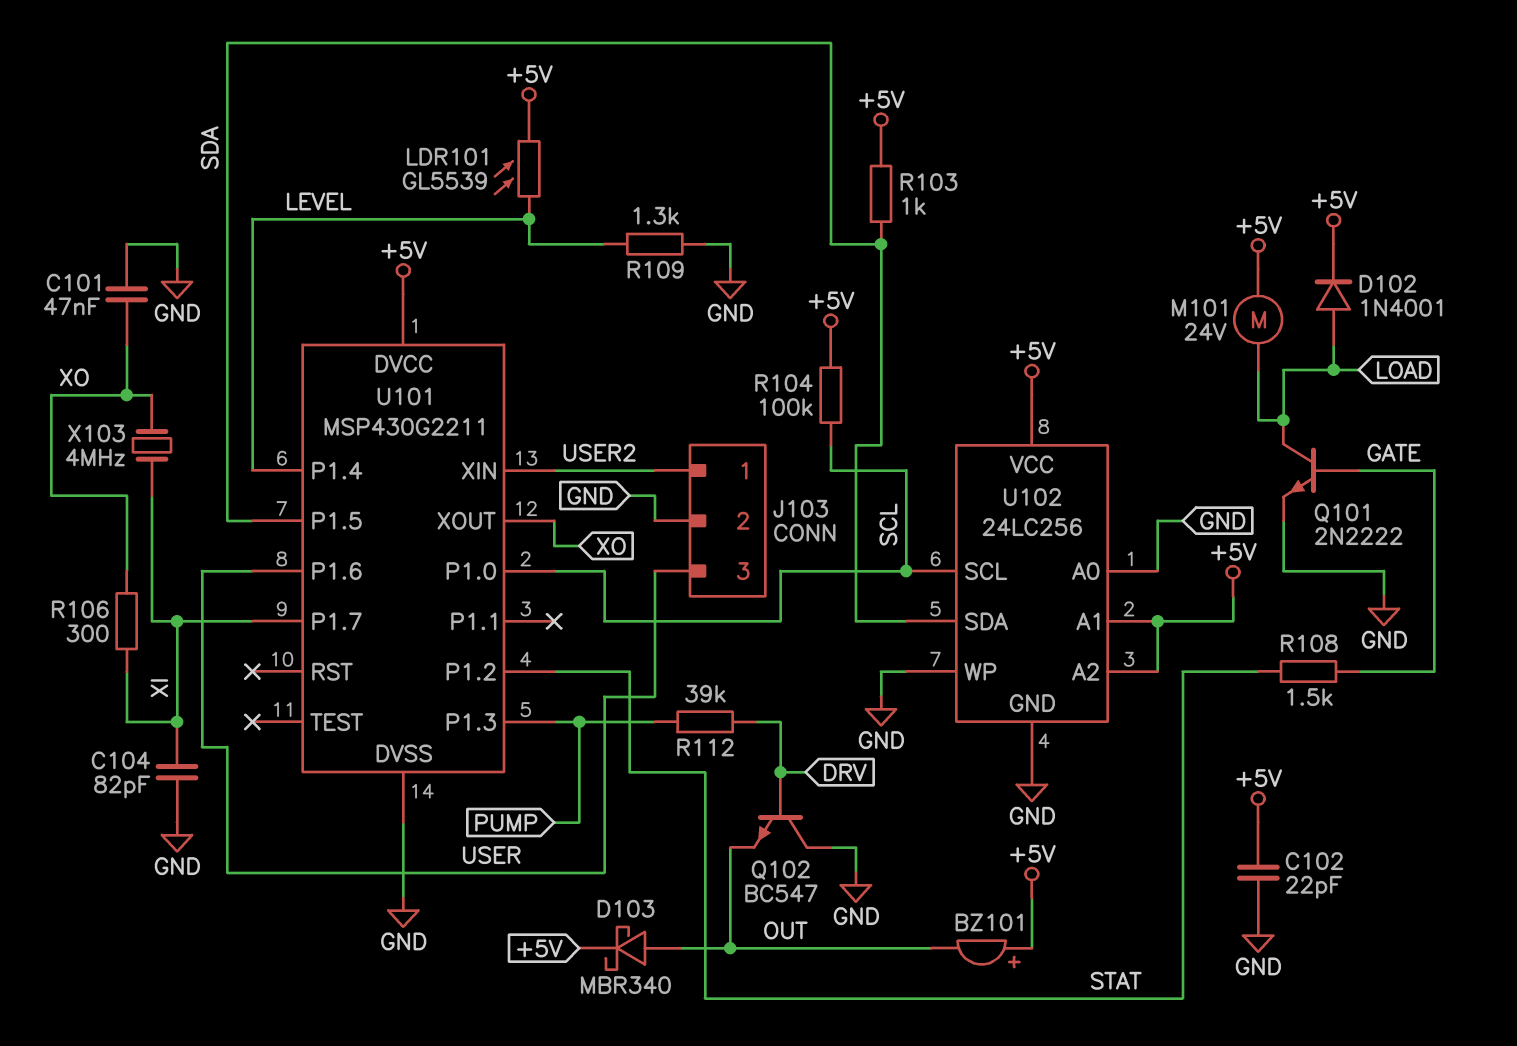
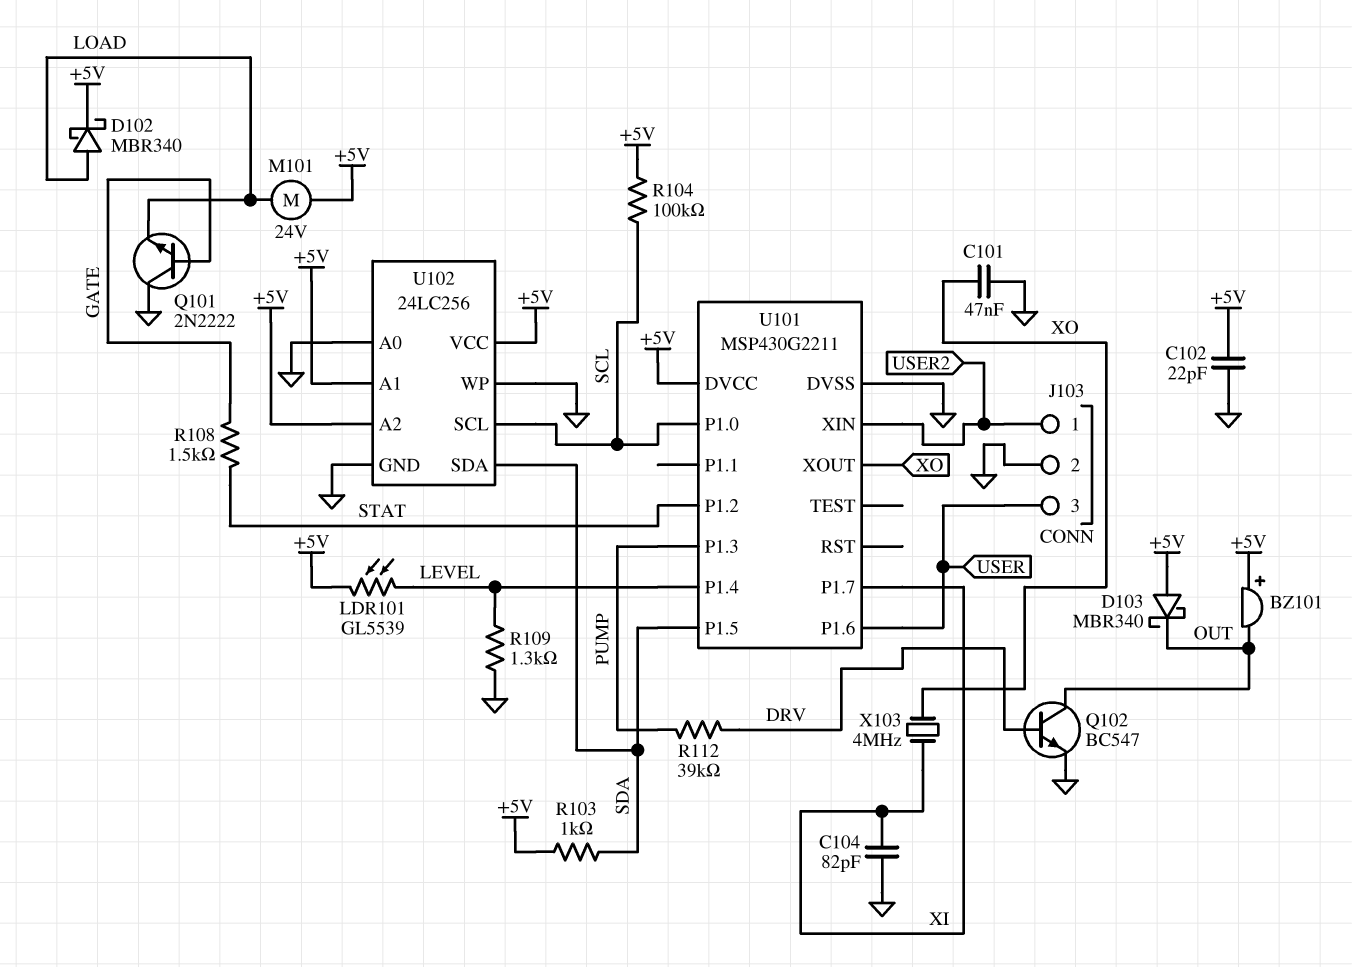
D102: diode 1N4001 (A LOAD, K +5V) -> schottky MBR340 (A LOAD, K +5V)
D103: schottky MBR340 (A OUT, K +5V) -> schottky MBR340 (A +5V, K OUT)
Q101: NPN 2N2222 (B GATE, C LOAD, E GND) -> NPN 2N2222 (B GATE, C GND, E LOAD)
Q102: NPN BC547 (B DRV, C GND, E OUT) -> NPN BC547 (B DRV, C OUT, E GND)
R106: 300 (XI, XO) -> none

